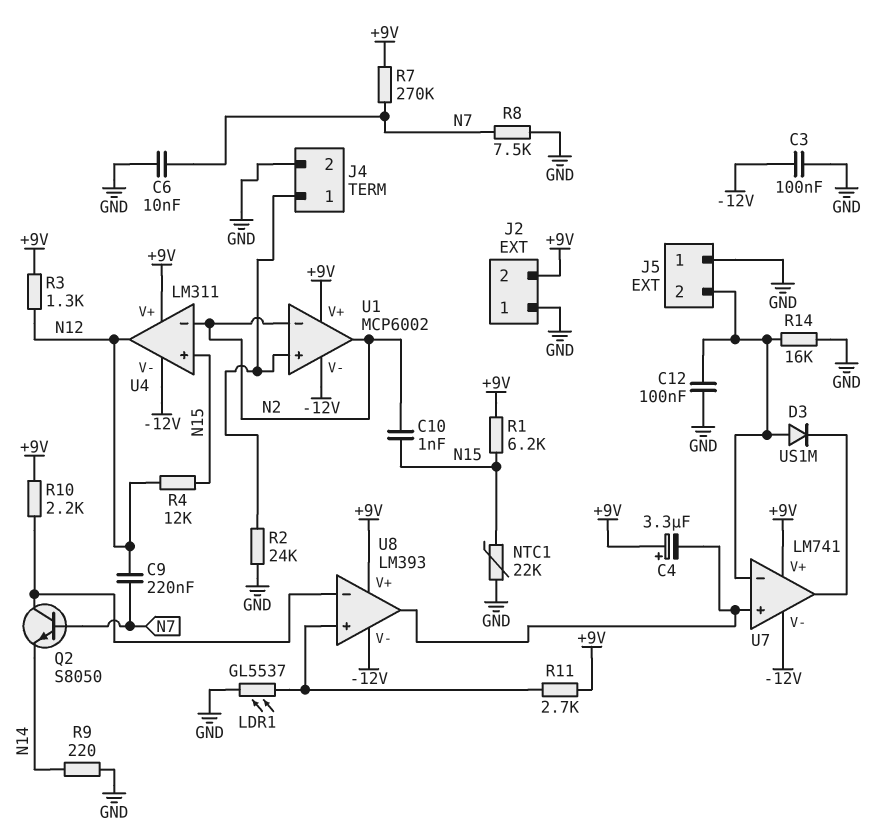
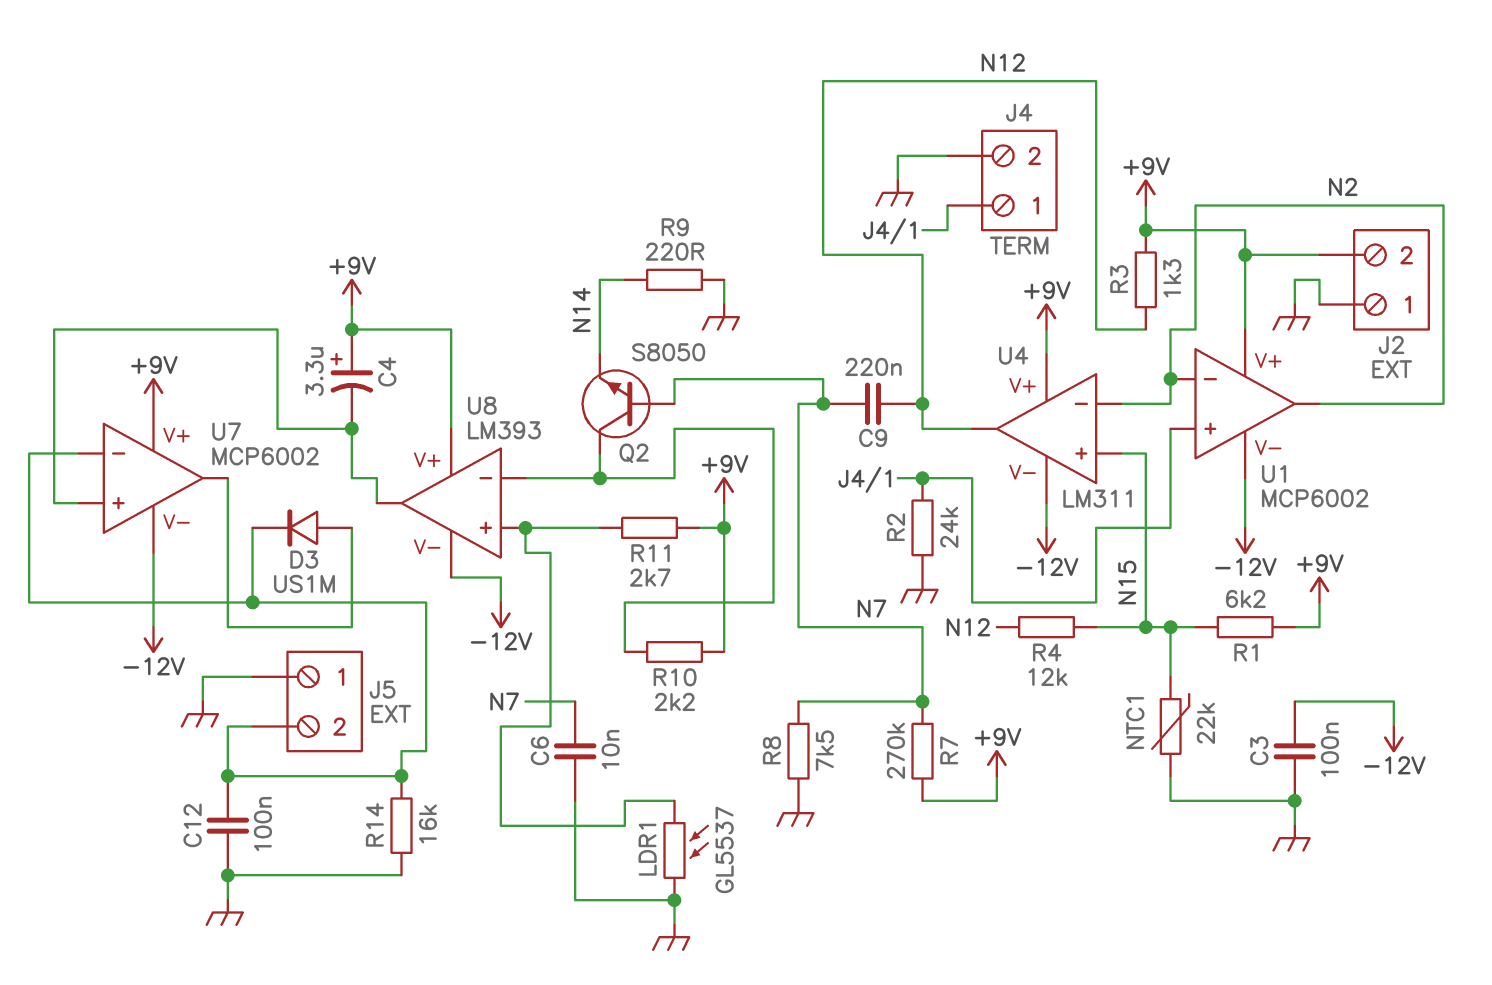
C10: 1nF (N2, N15) -> none
D3: diode US1M (A J5/2, K U7/out) -> diode US1M (A U7/out, K J5/2)
U7: LM741 -> MCP6002

